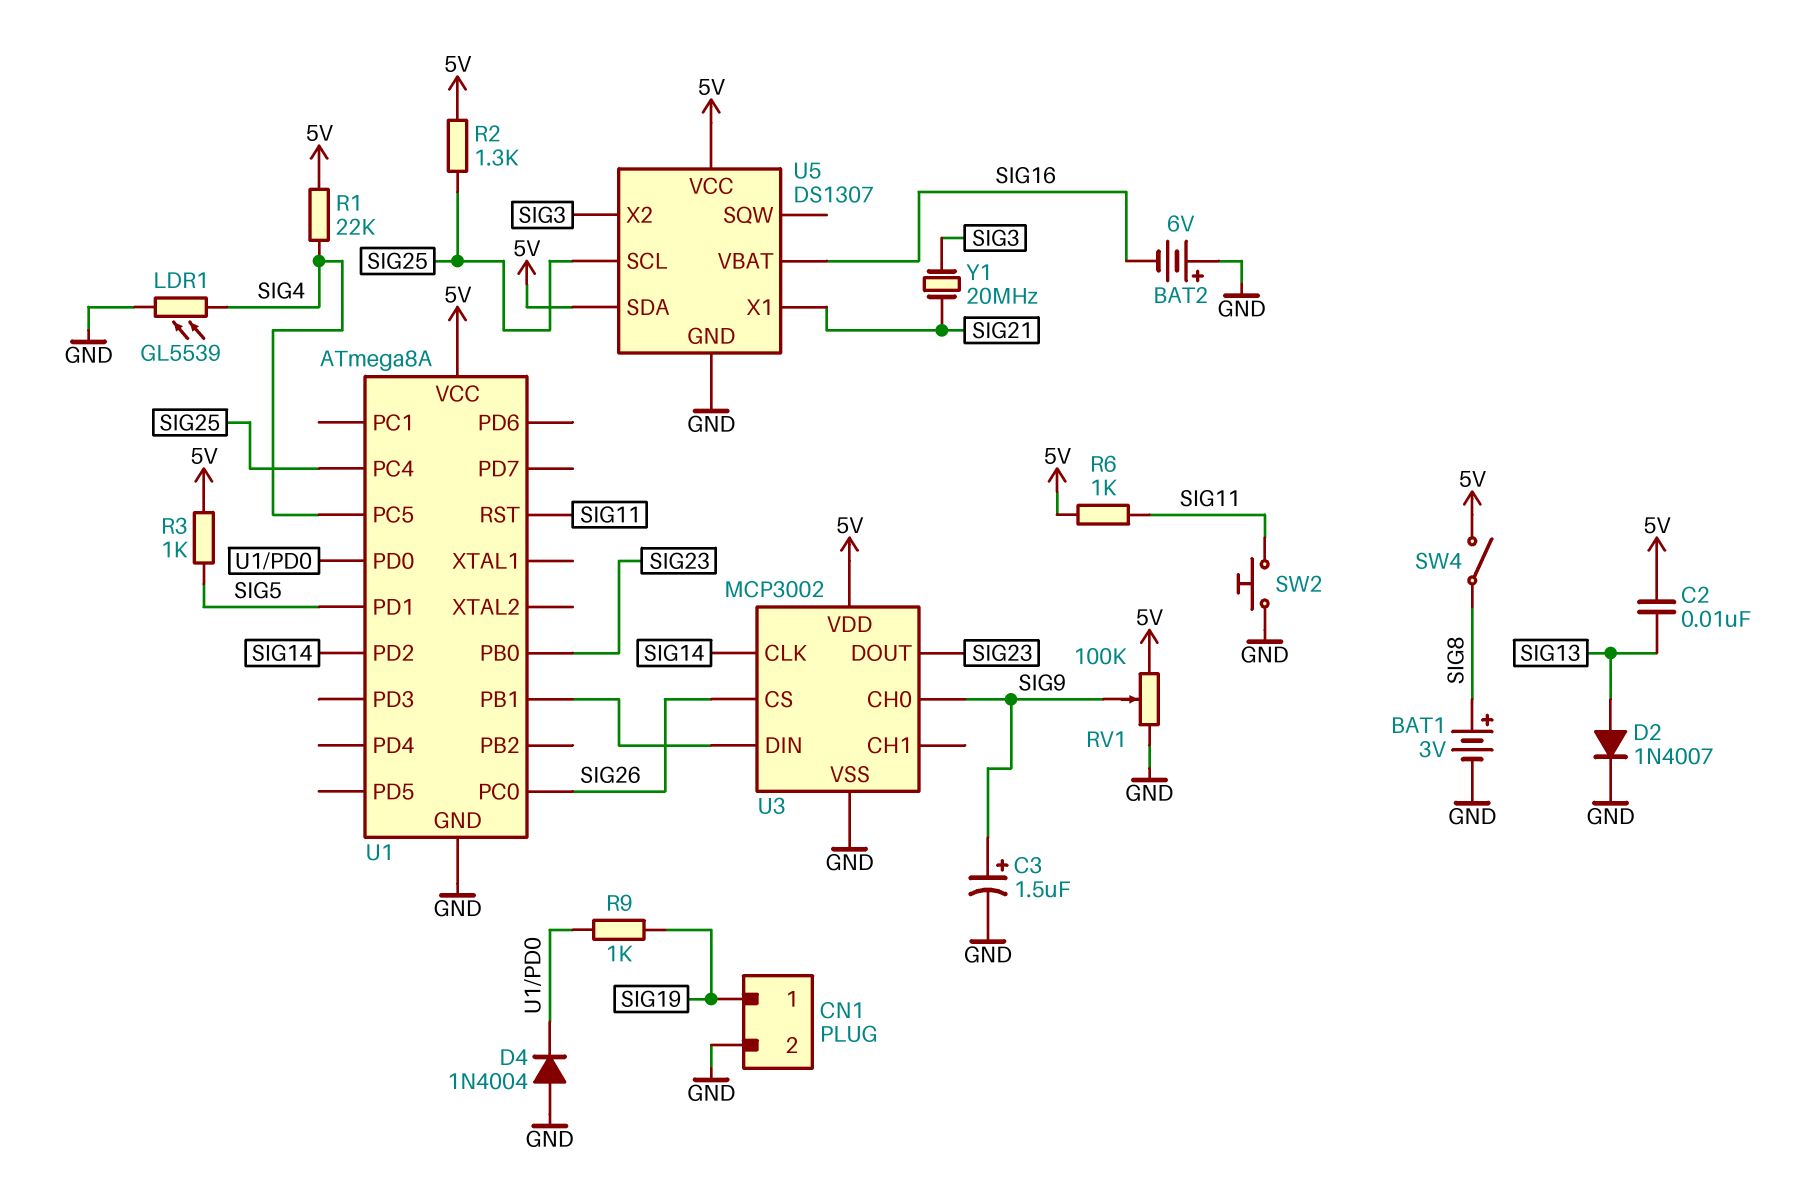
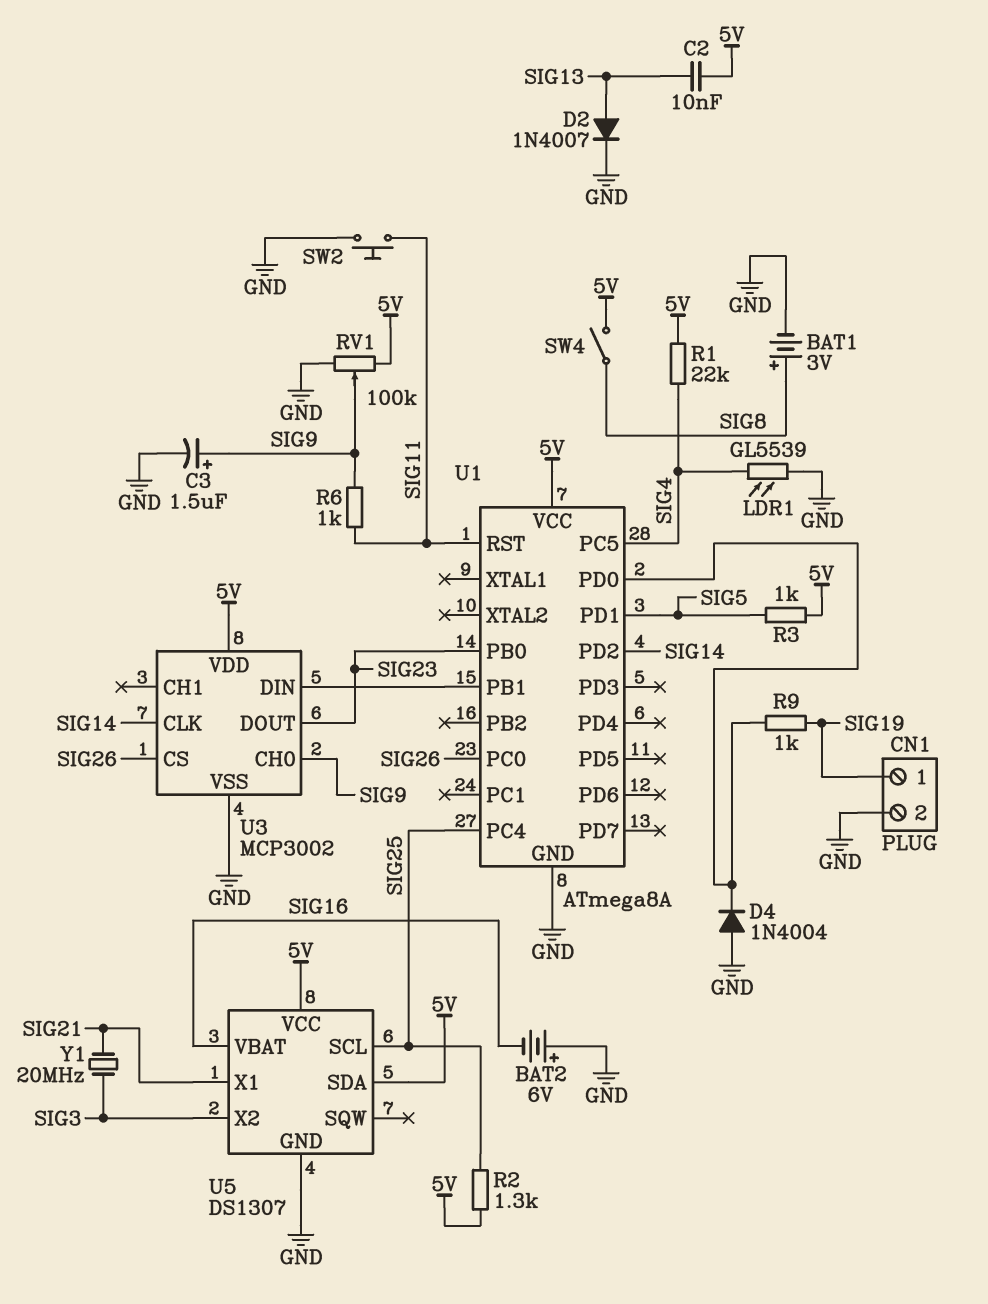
R6: 1k (5V, SIG11) -> 1k (SIG9, SIG11)

